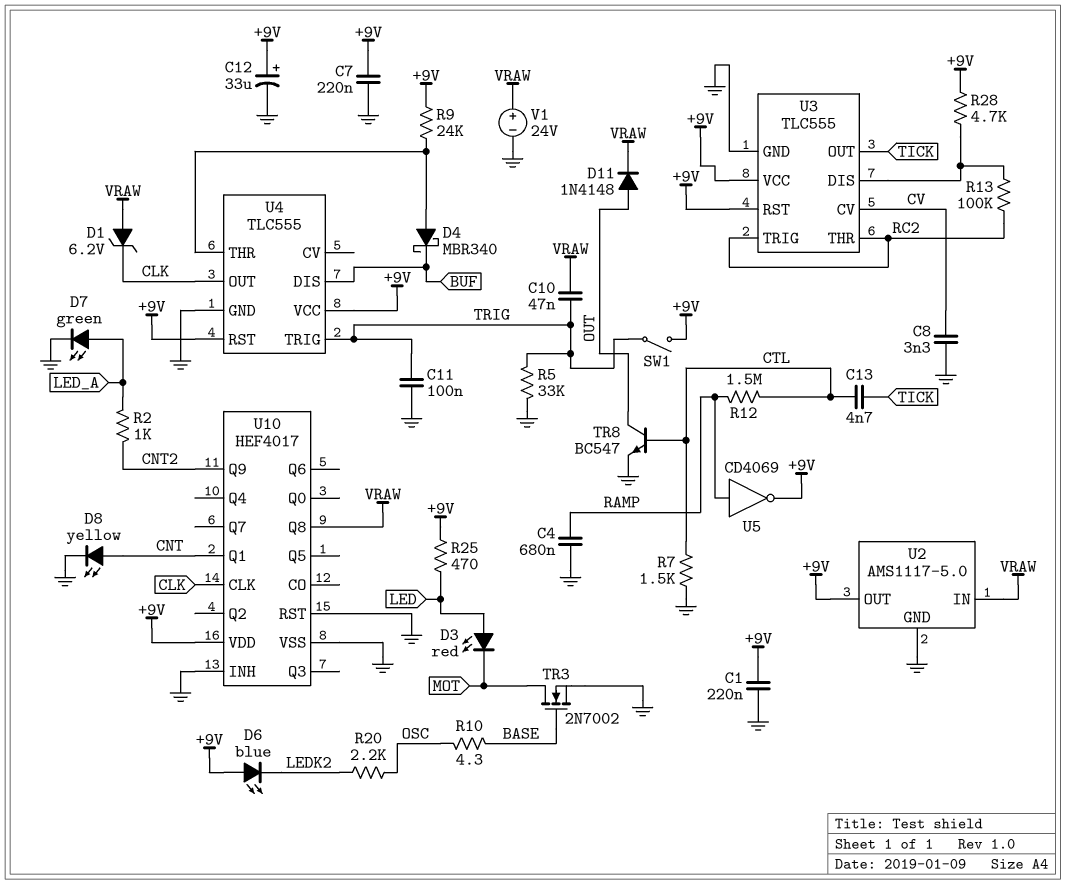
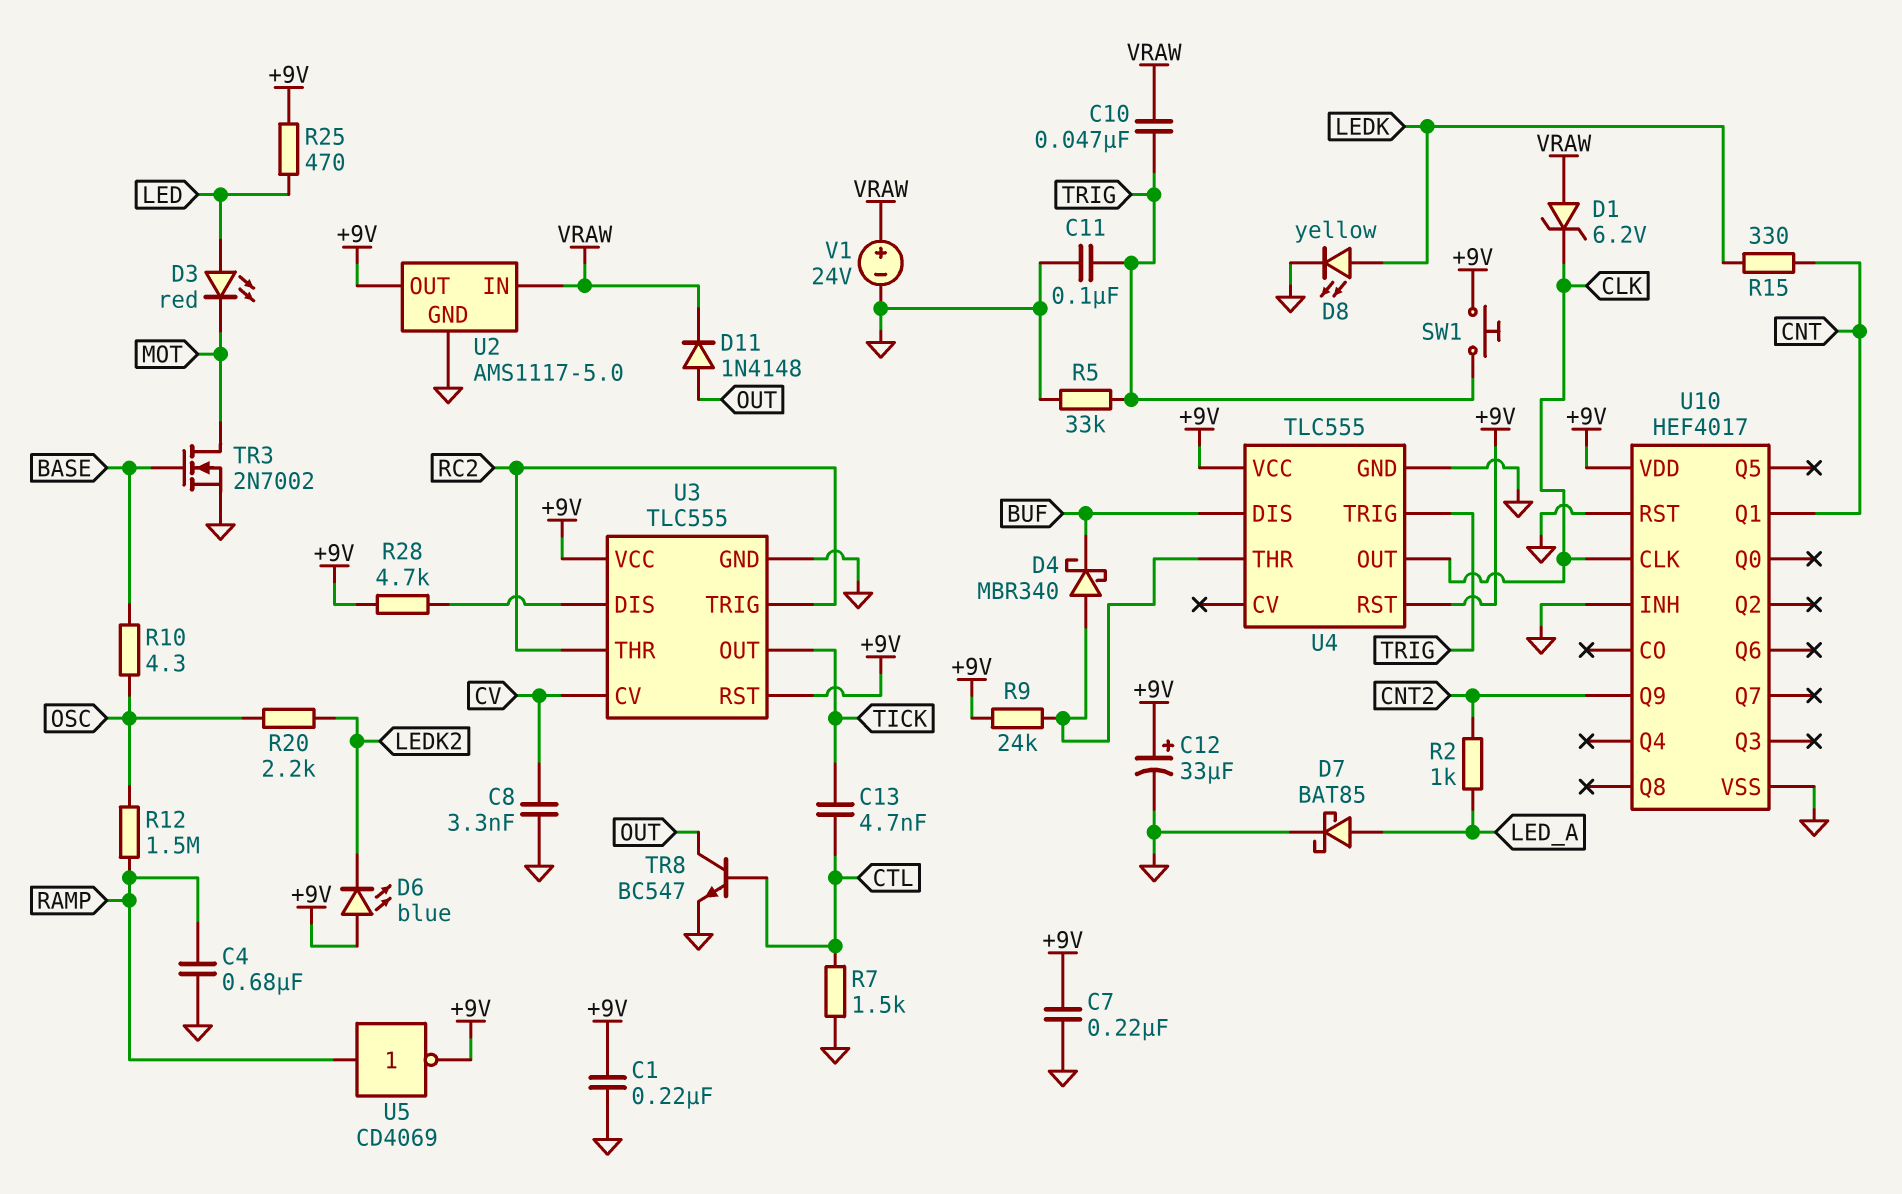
D7: LED green (A LED_A, K GND) -> schottky BAT85 (A LED_A, K GND)
D8: LED yellow (A CNT, K GND) -> LED yellow (A LEDK, K GND)
R12: 1.5M (CTL, RAMP) -> 1.5M (OSC, RAMP)
R13: 100k (RC2, U3/DIS) -> none
R15: none -> 330 (CNT, LEDK)
SW1: switch (+9V, TRIG) -> button (+9V, TRIG)
U10 pin Q8: VRAW -> none

